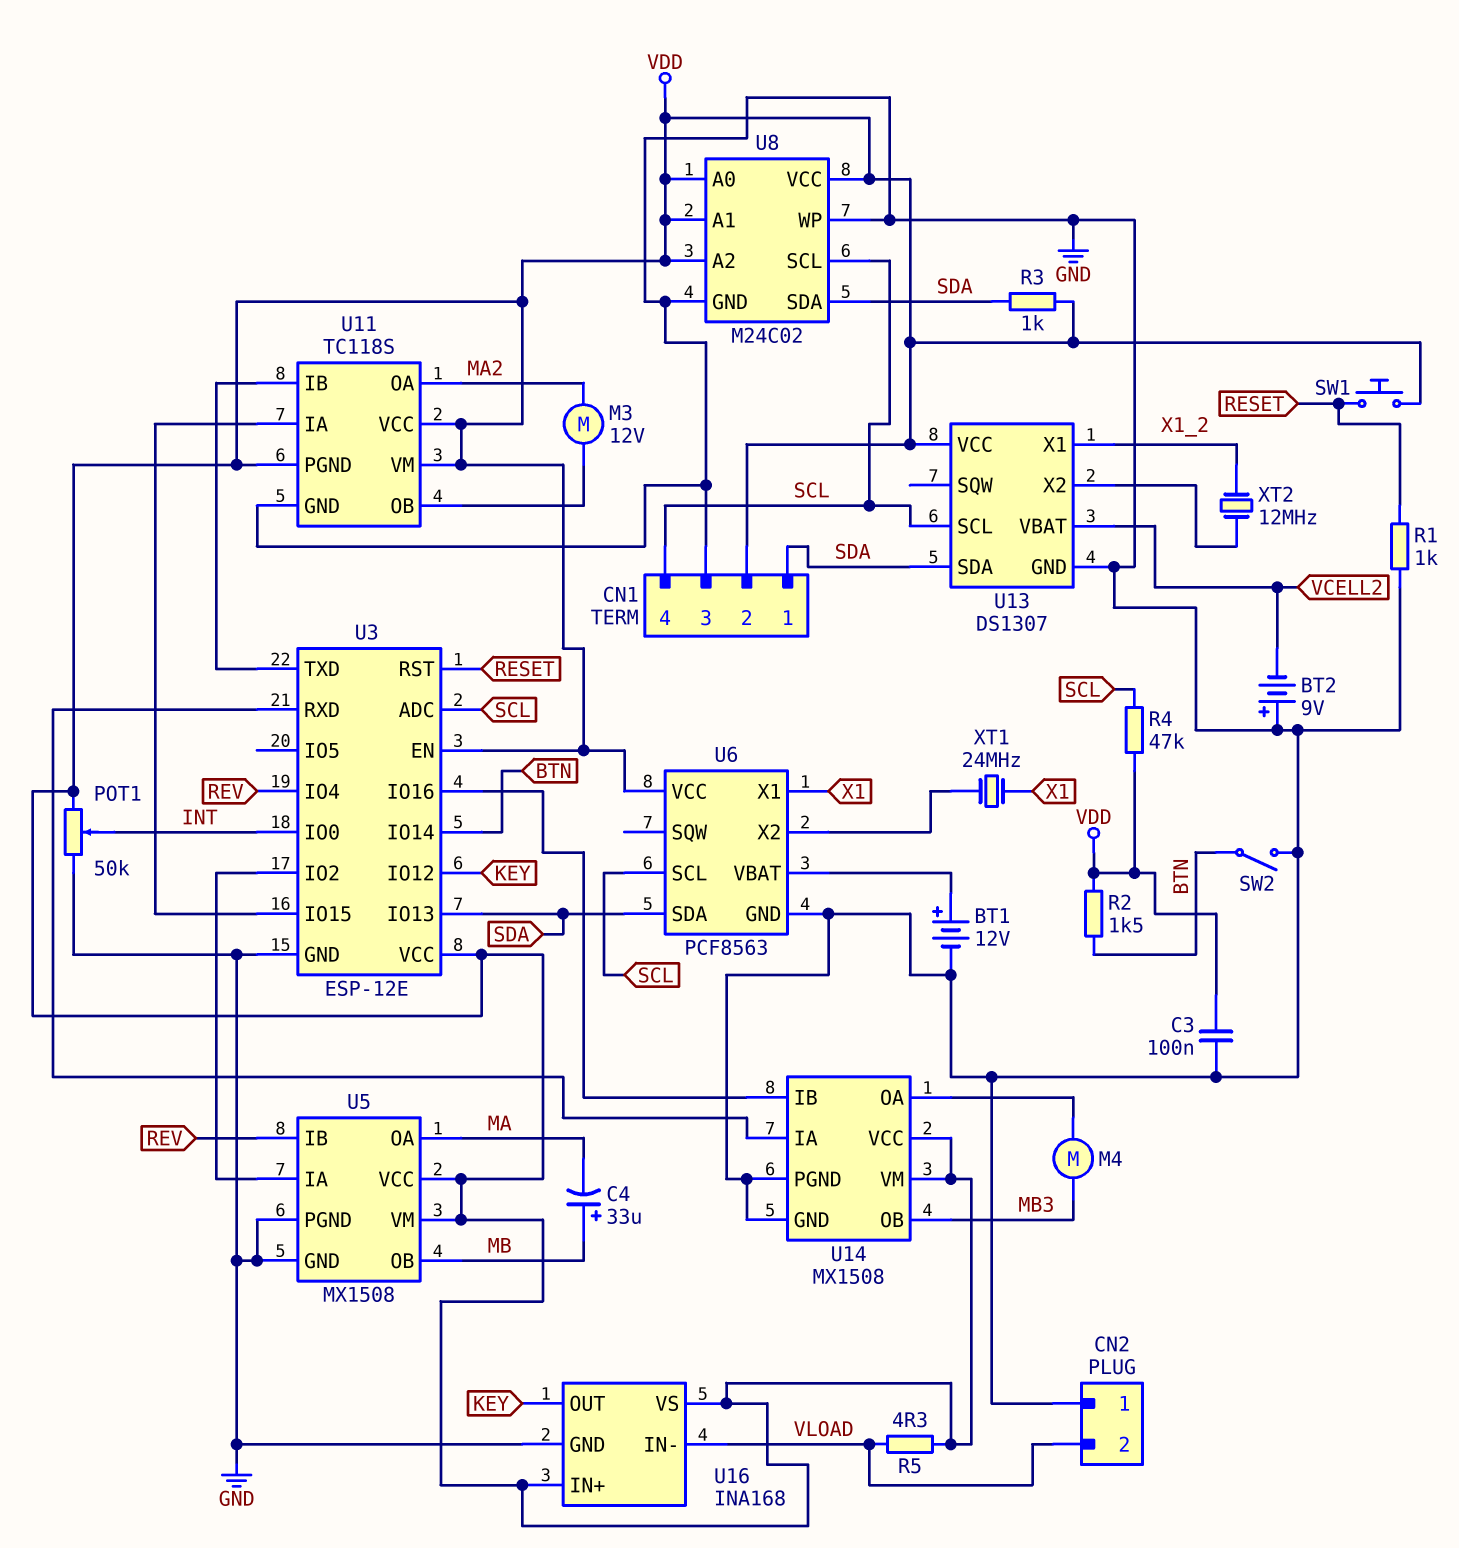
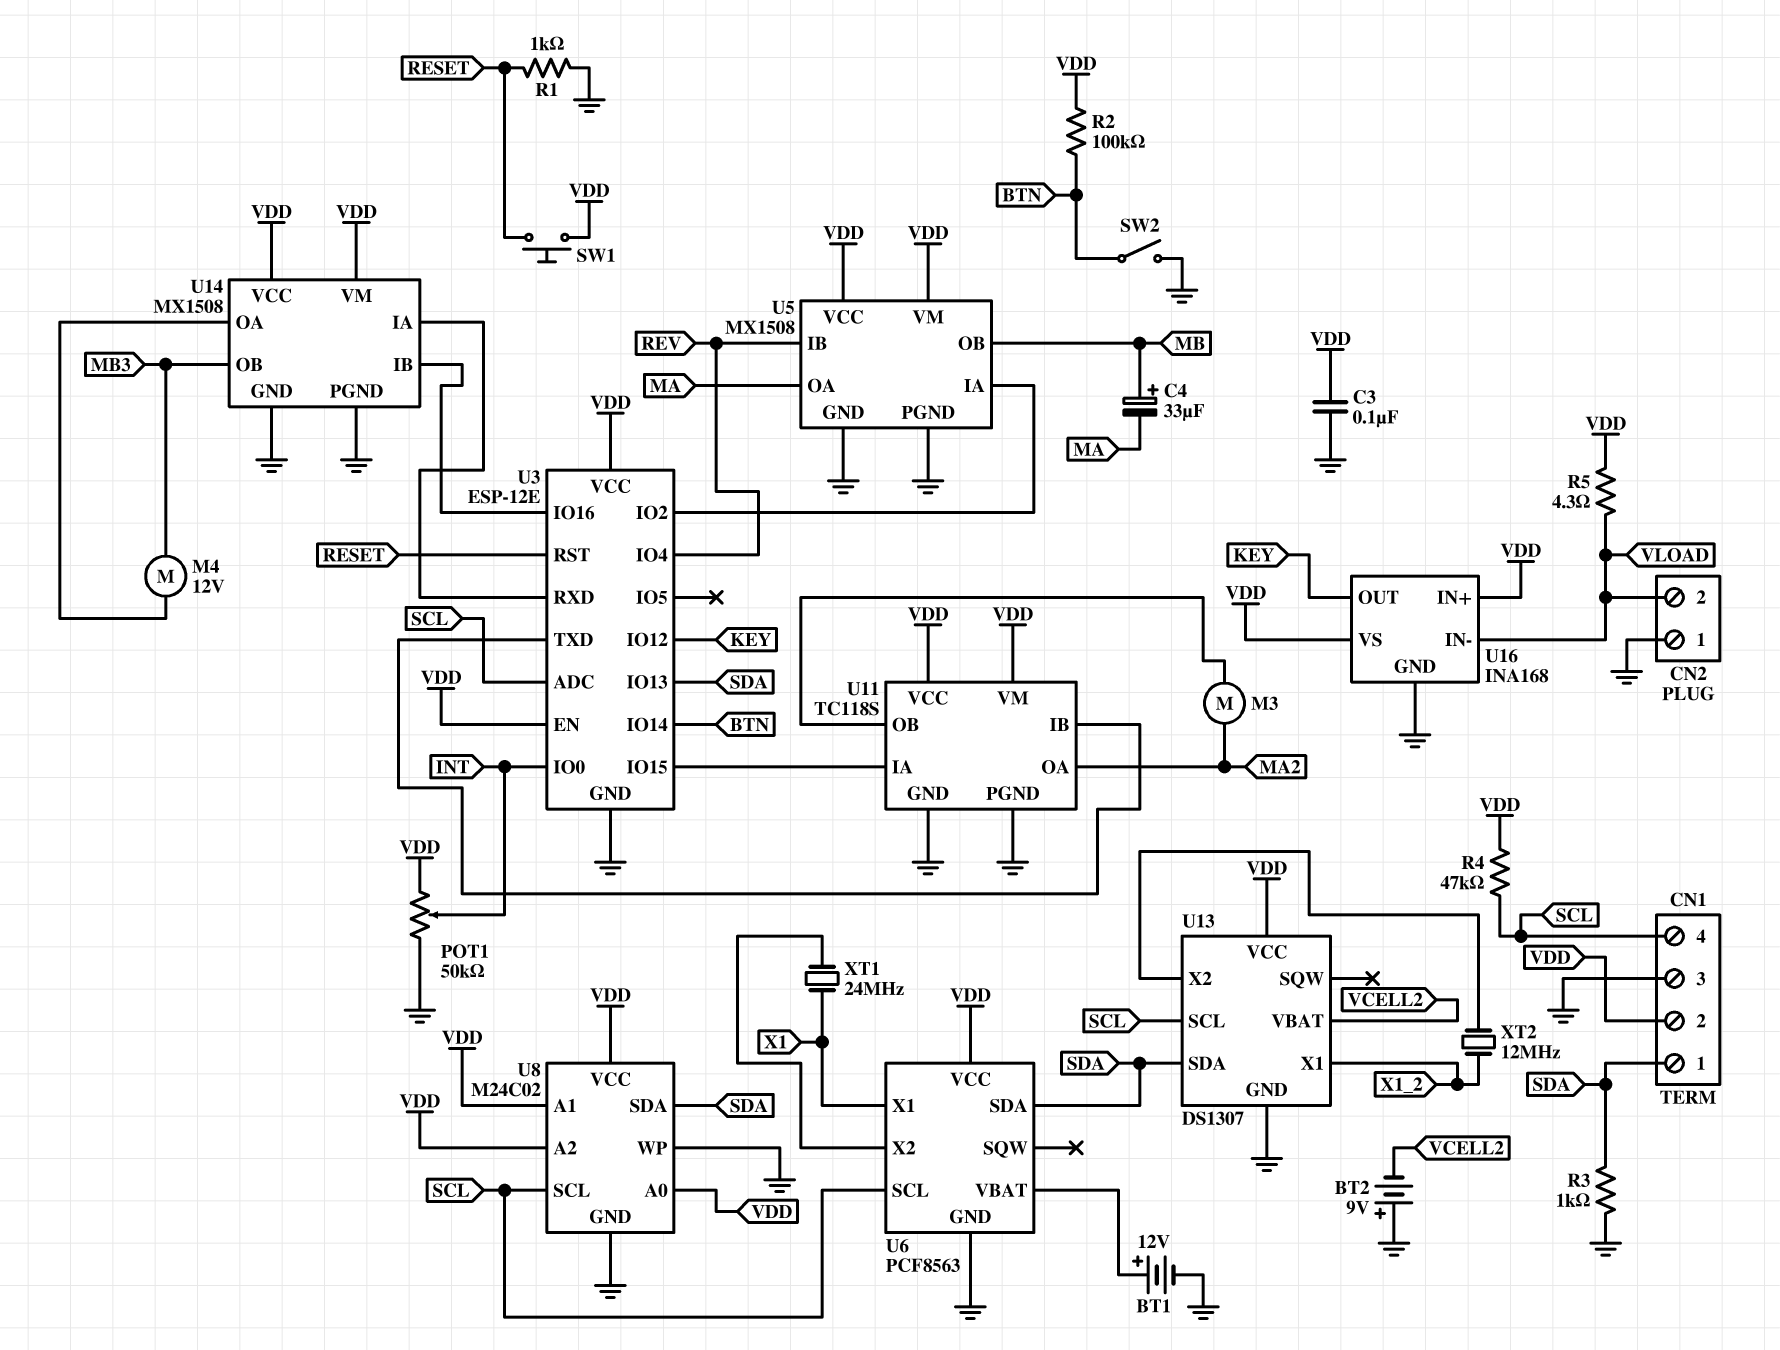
M3: motor 12V (MA2, U11/OB) -> motor (MA2, U11/OB)
M4: motor (MB3, U14/OA) -> motor 12V (MB3, U14/OA)
R2: 1.5k (BTN, VDD) -> 100k (BTN, VDD)
R3: 1k (SDA, VDD) -> 1k (GND, SDA)
U11 pin PGND: VDD -> GND

